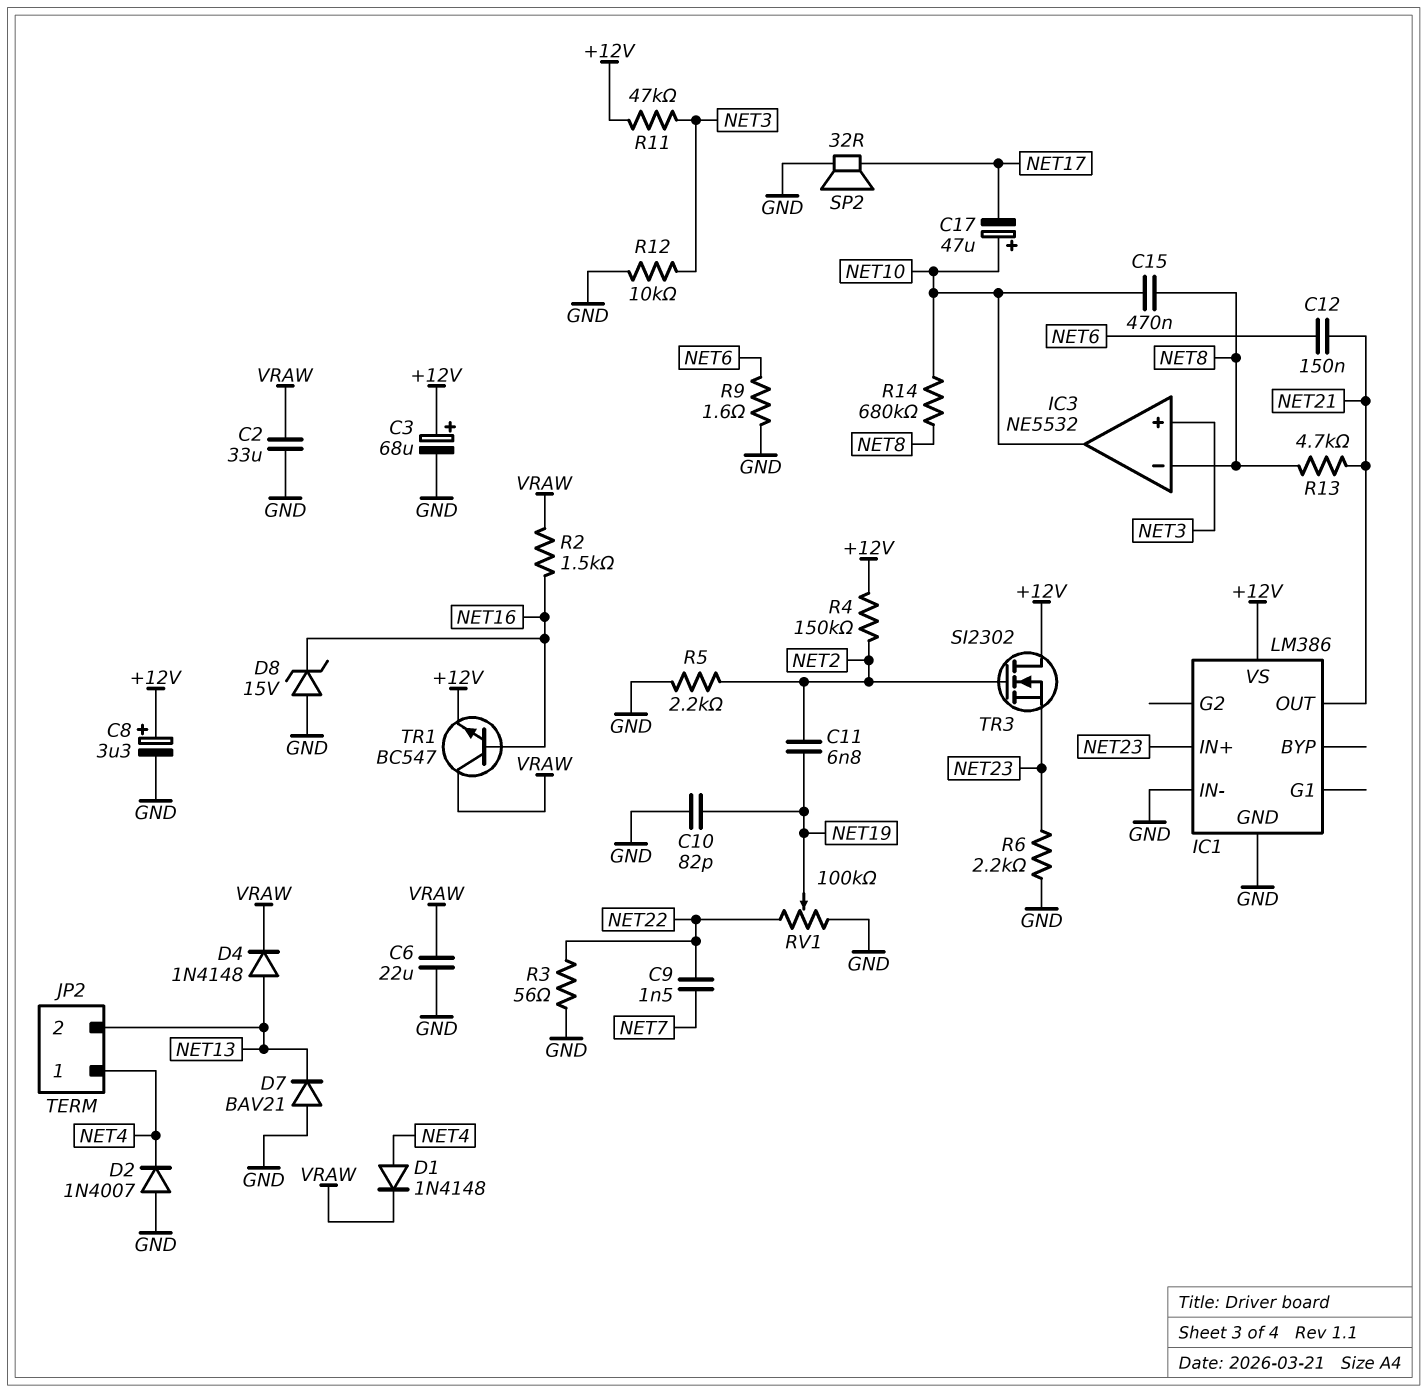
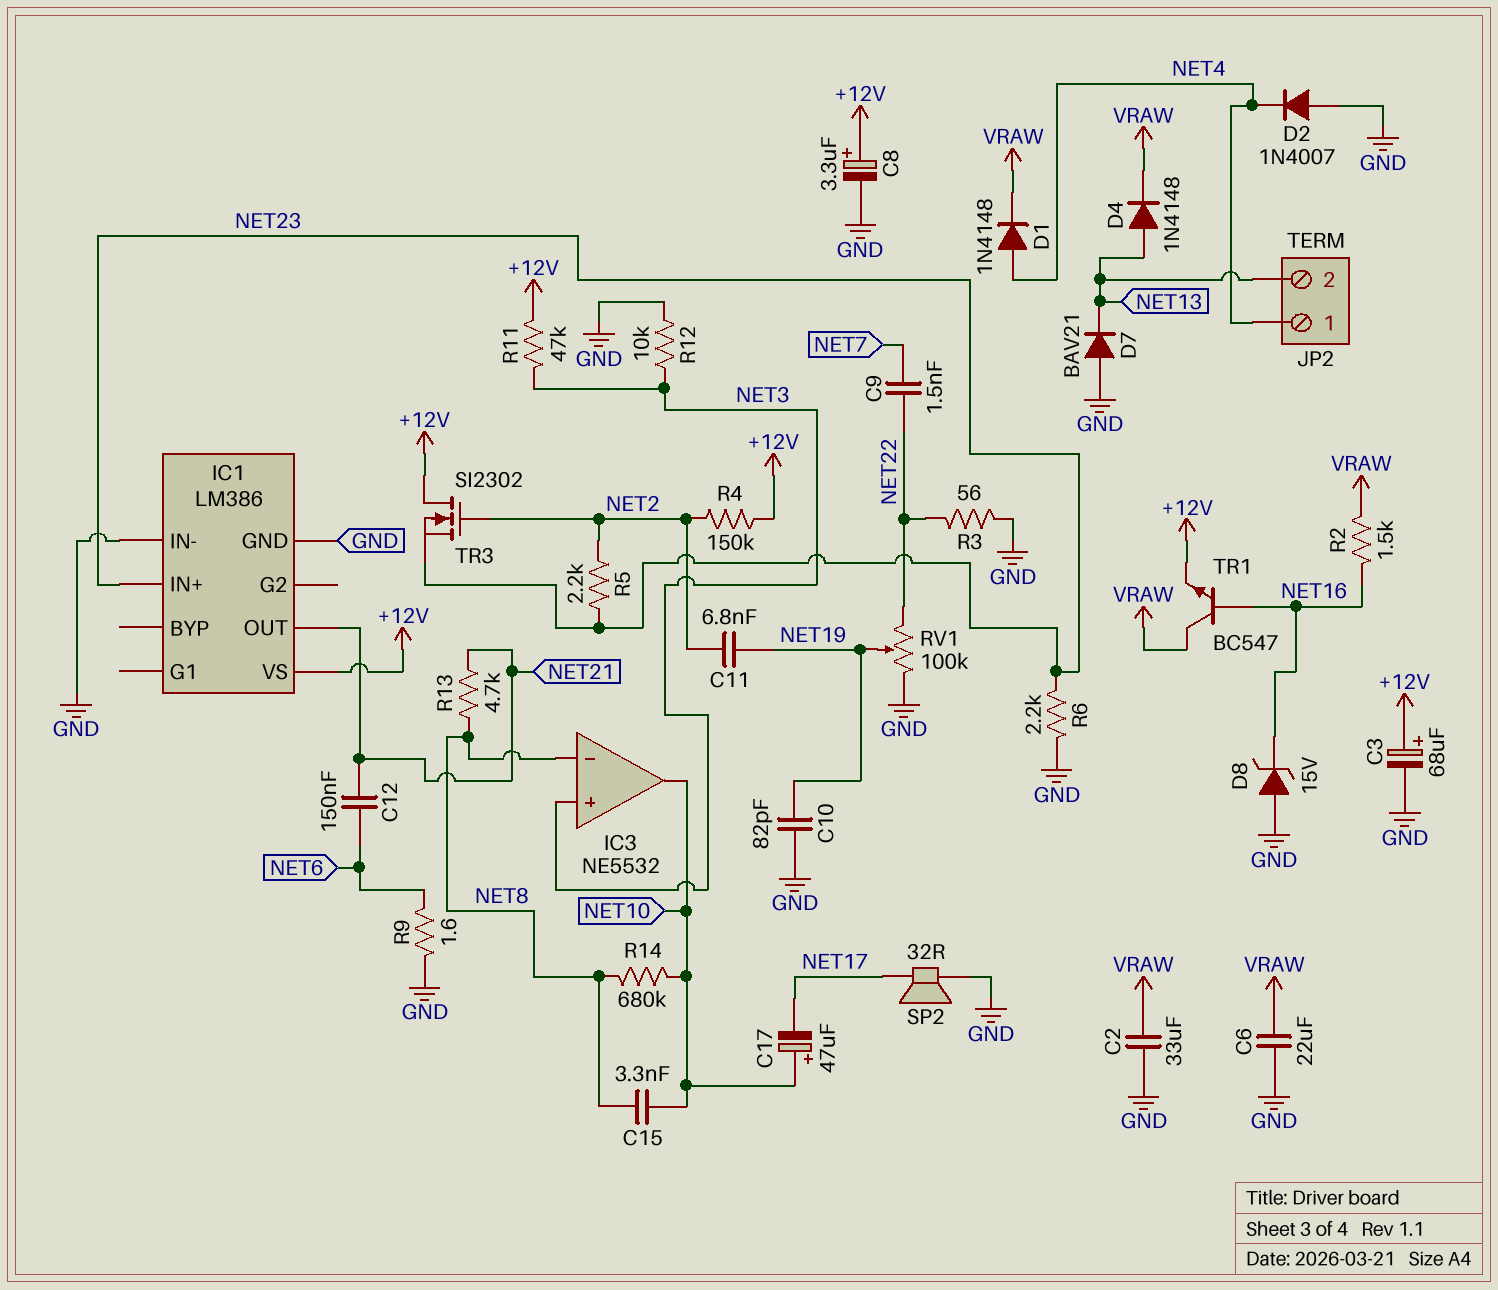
C15: 470nF (NET8, NET10) -> 3.3nF (NET8, NET10)
R5: 2.2k (GND, NET2) -> 2.2k (NET2, NET23)

